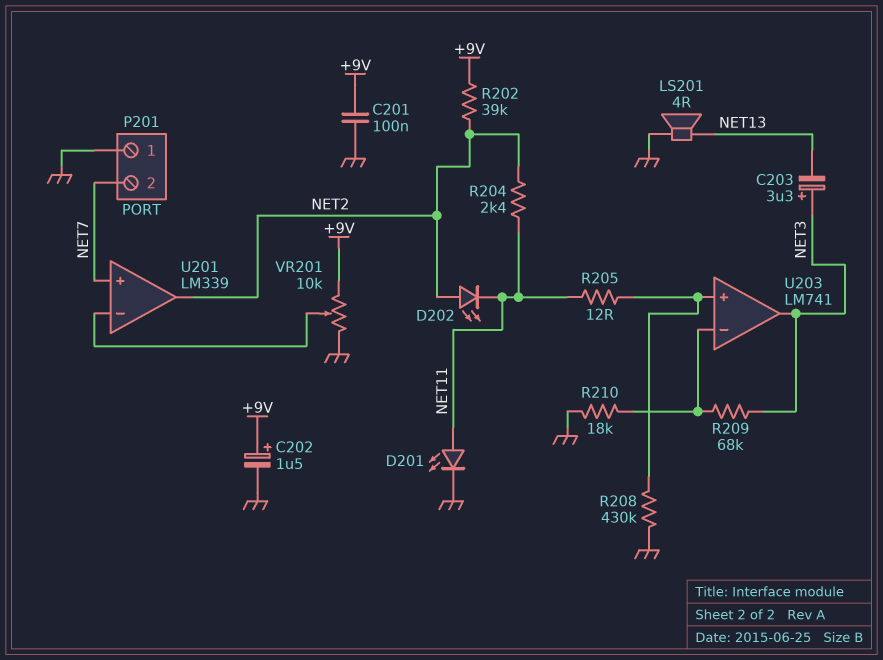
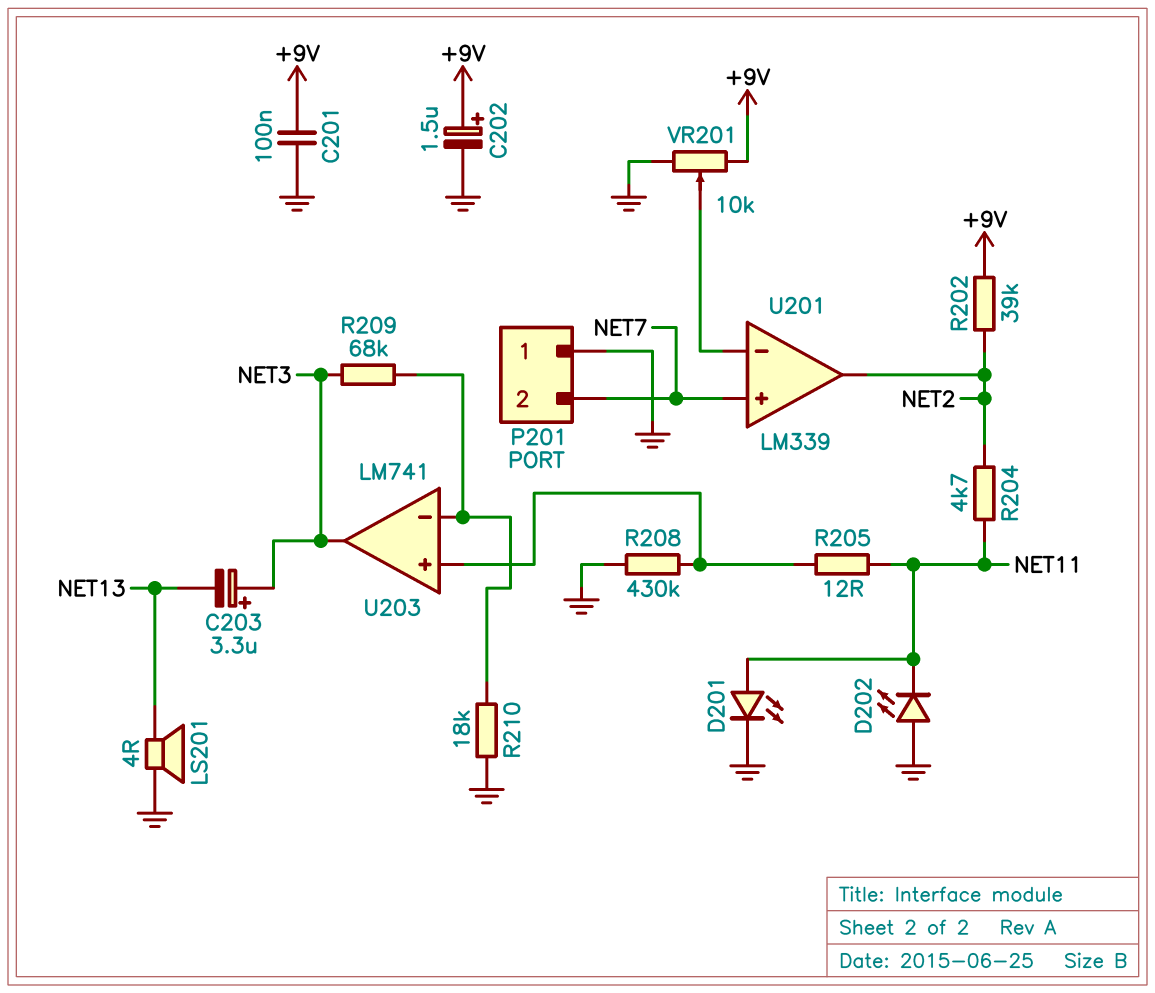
D202: LED (A NET2, K NET11) -> LED (A GND, K NET11)
R204: 2.4k (NET2, NET11) -> 4.7k (NET2, NET11)

